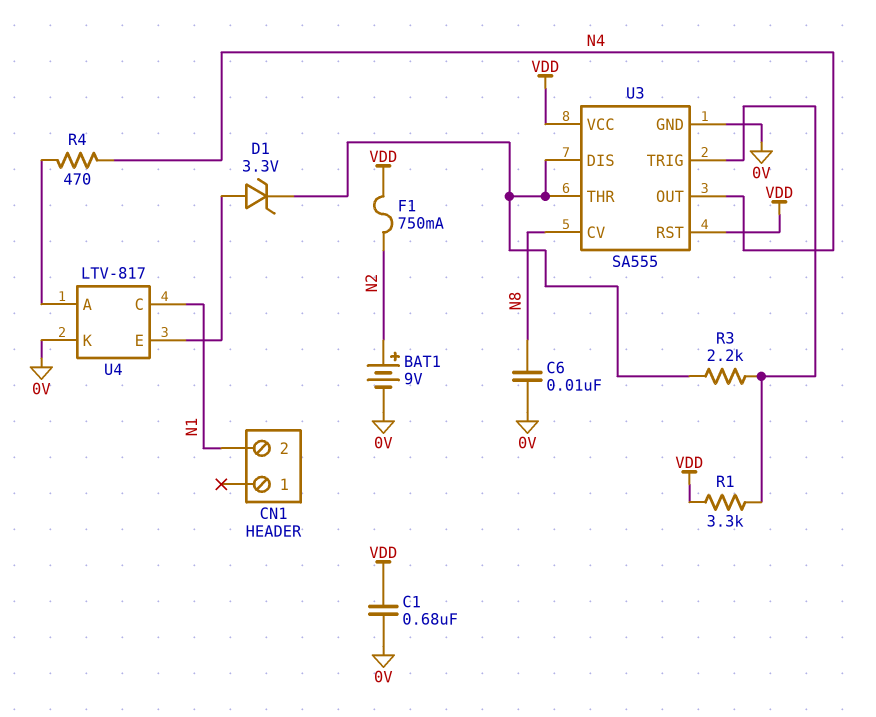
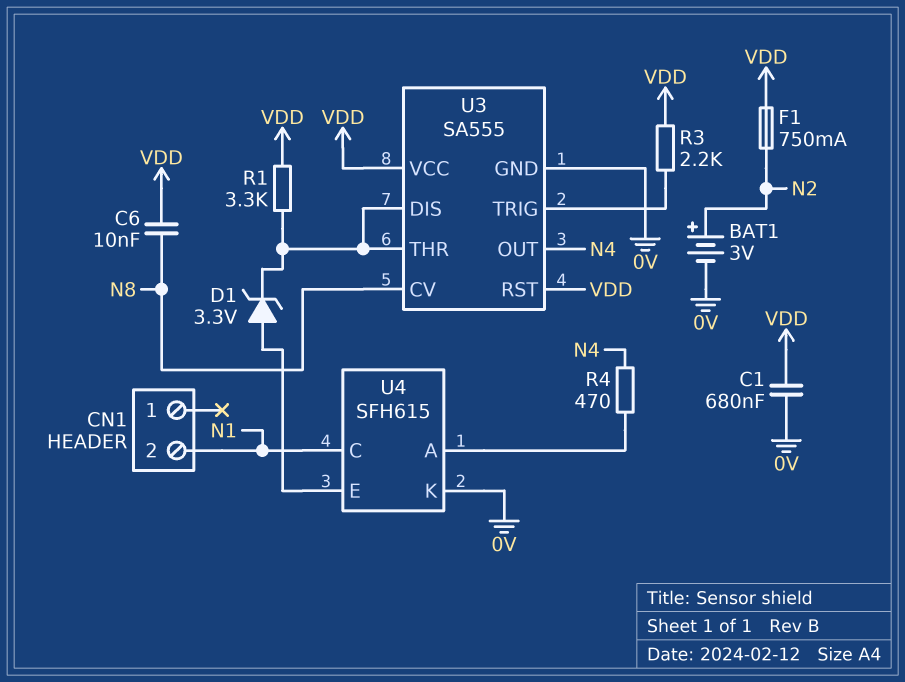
BAT1: 9V (plus N2, minus 0V) -> 3V (plus N2, minus 0V)
C6: 10nF (0V, N8) -> 10nF (N8, VDD)
R1: 3.3k (U3/TRIG, VDD) -> 3.3k (U3/DIS, VDD)
R3: 2.2k (U3/DIS, U3/TRIG) -> 2.2k (U3/TRIG, VDD)
U4: LTV-817 -> SFH615

